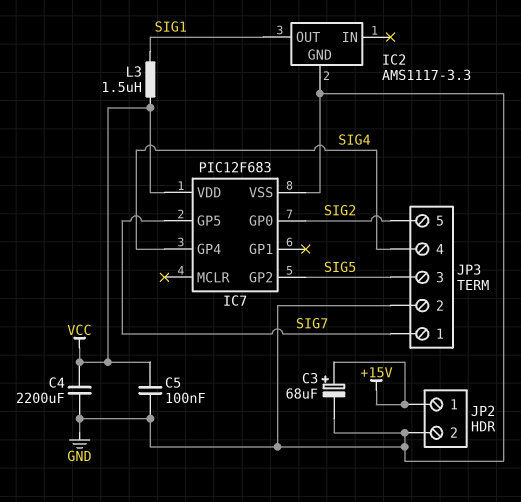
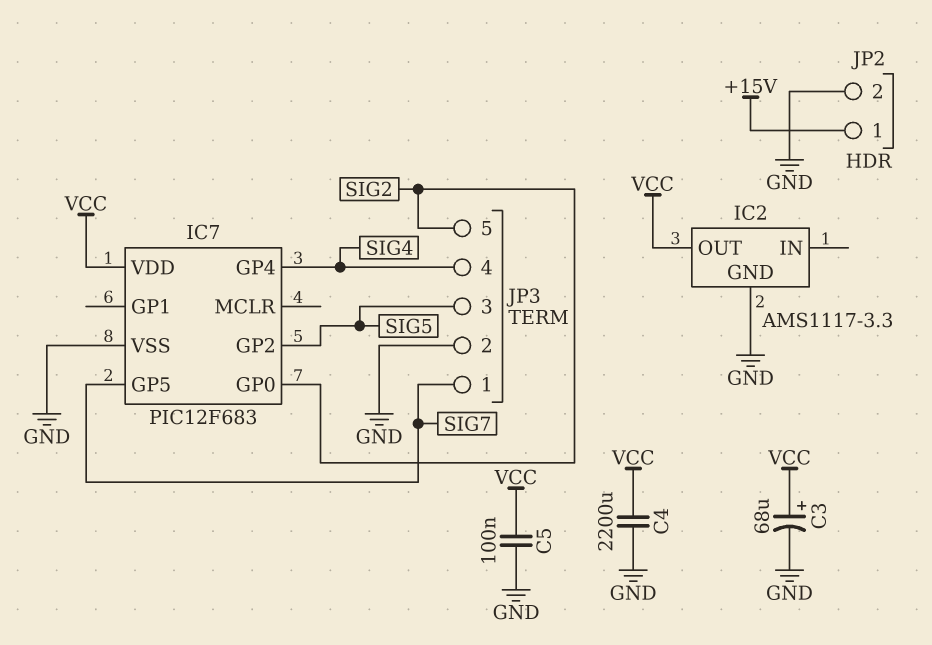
C3: 68uF (plus +15V, minus GND) -> 68uF (plus VCC, minus GND)
IC2 pin OUT: SIG1 -> VCC
L3: 1.5uH (SIG1, VCC) -> none

